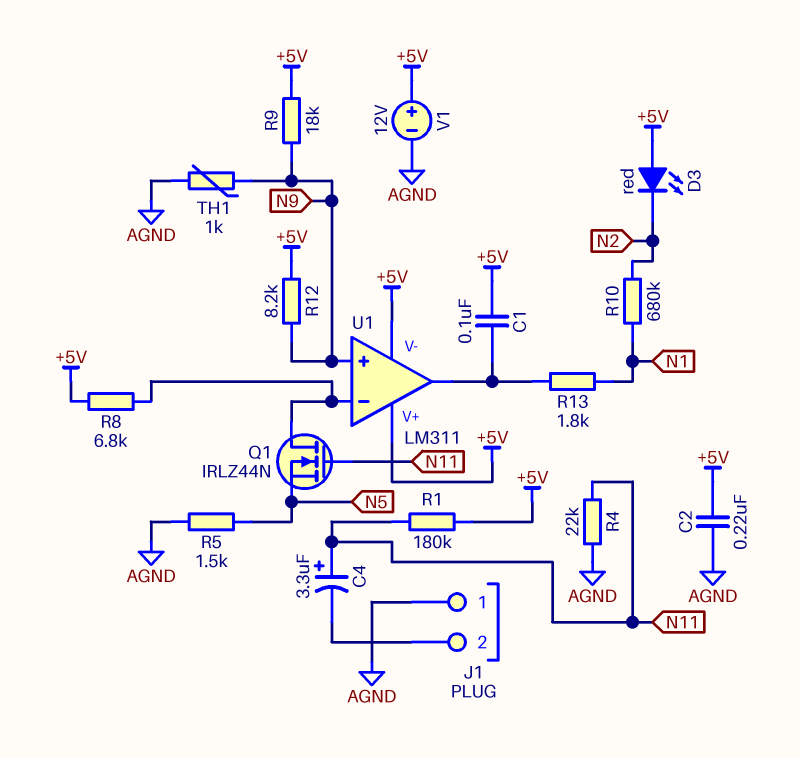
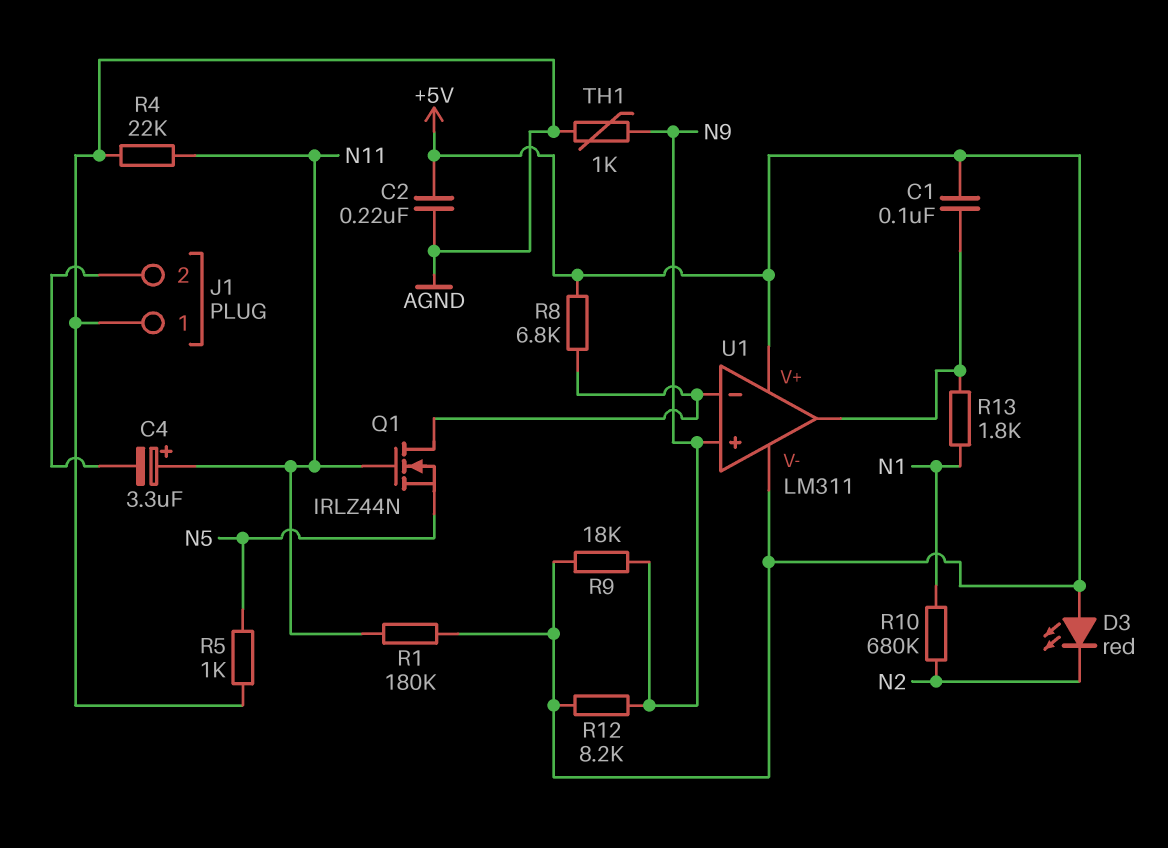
R5: 1.5k (AGND, N5) -> 1k (AGND, N5)
V1: 12V (plus +5V, minus AGND) -> none

